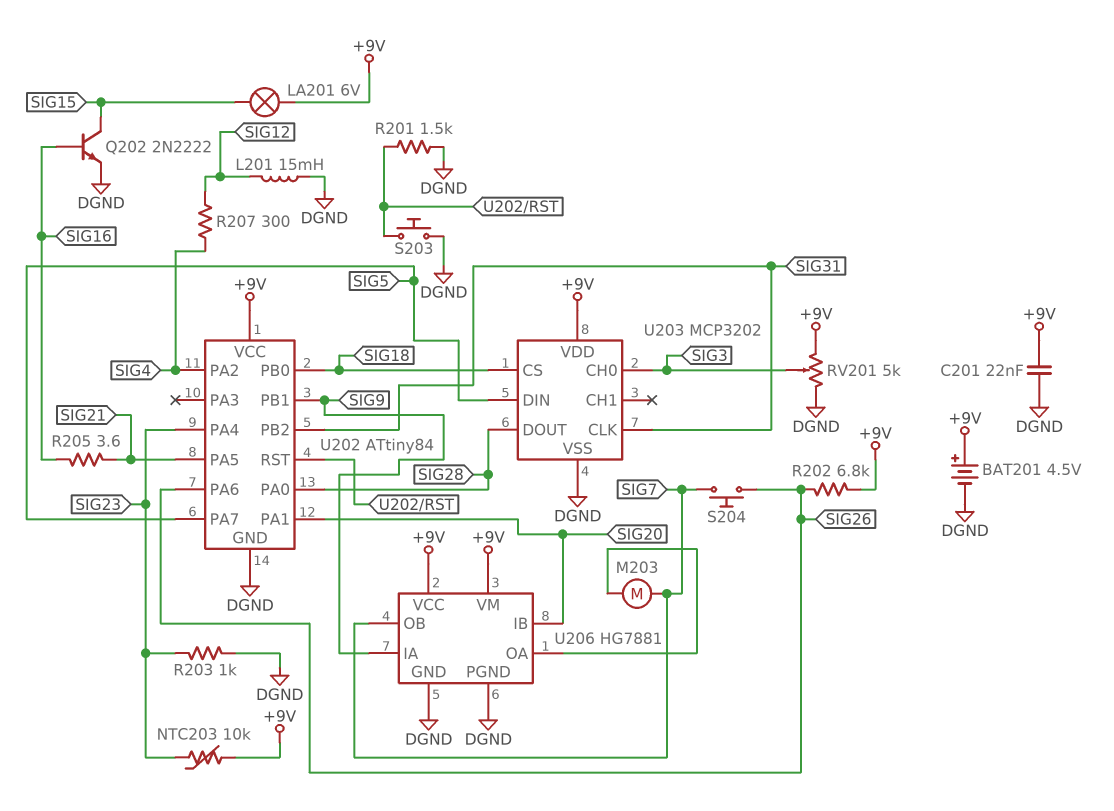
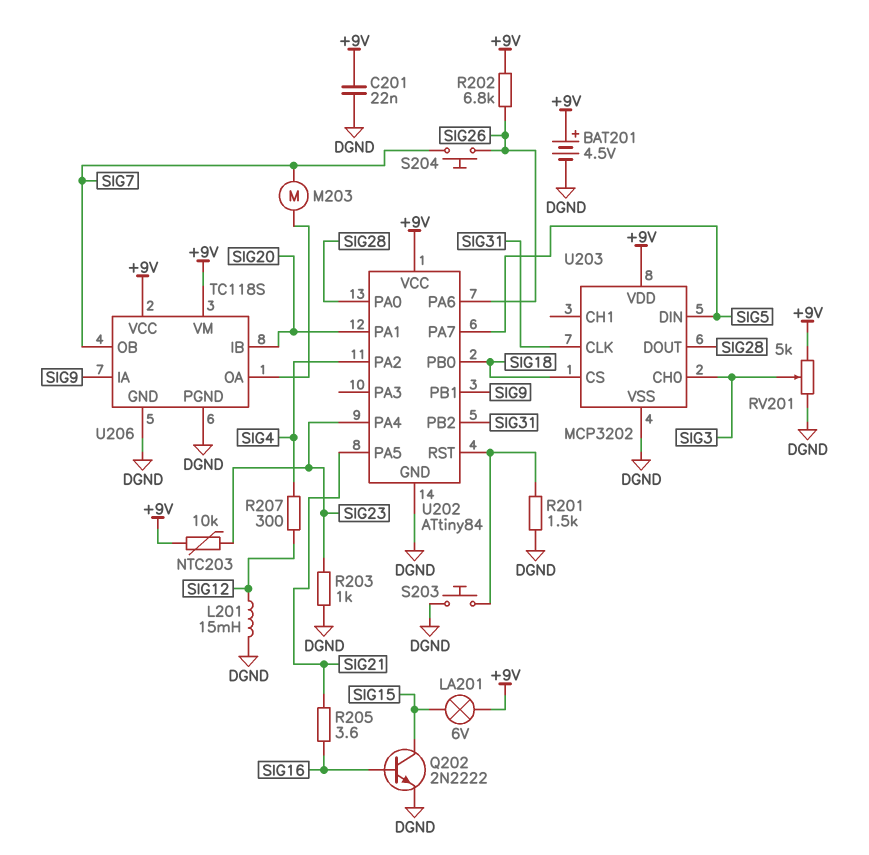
U206: HG7881 -> TC118S

